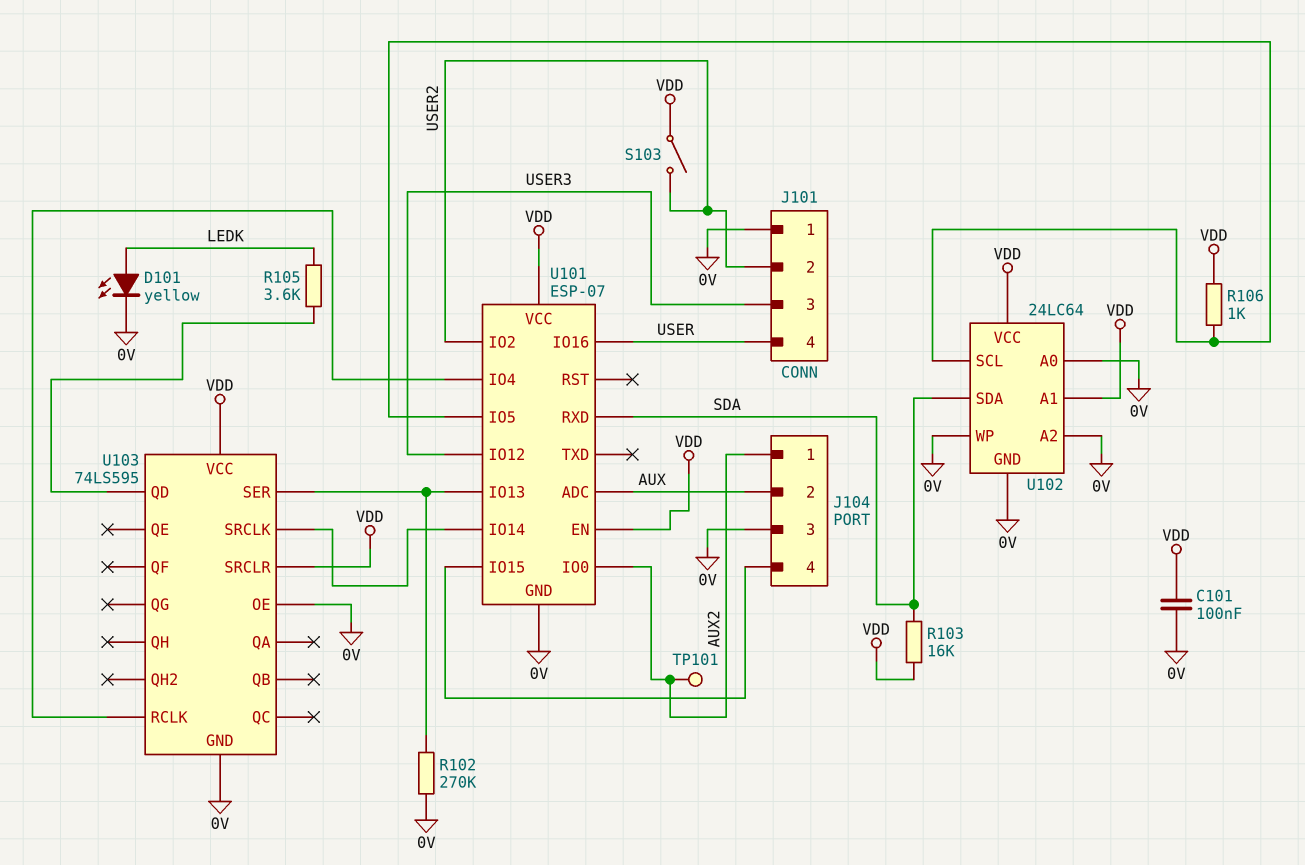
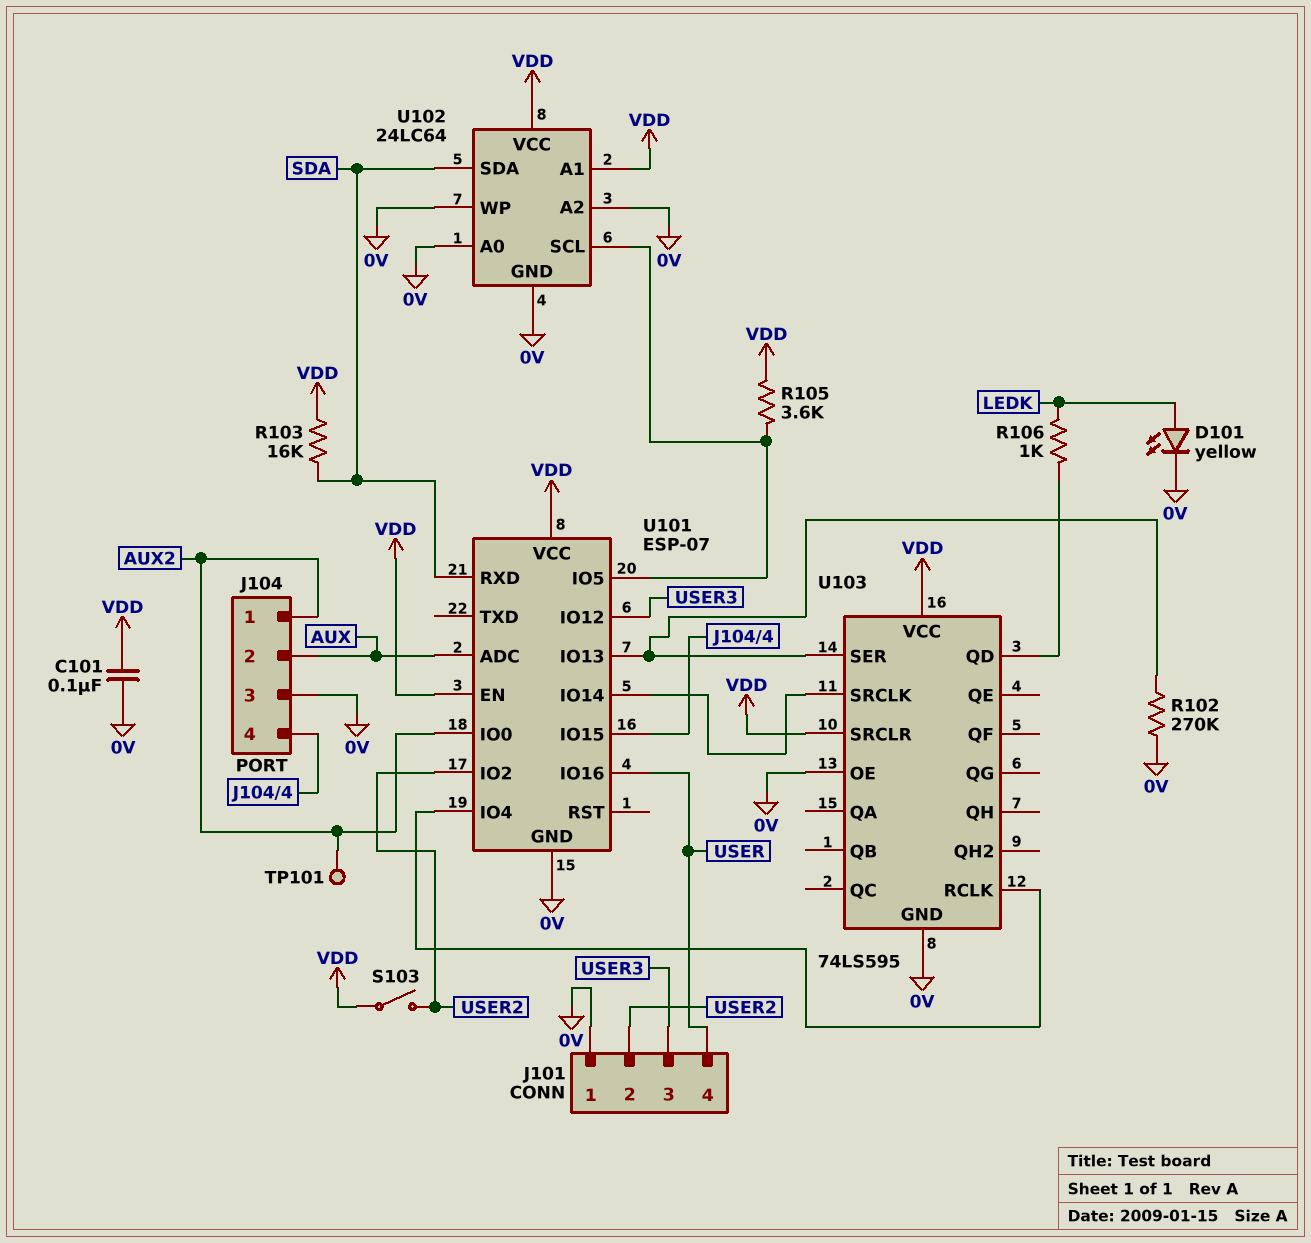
R105: 3.6k (LEDK, U103/QD) -> 3.6k (U101/IO5, VDD)
R106: 1k (U101/IO5, VDD) -> 1k (LEDK, U103/QD)

